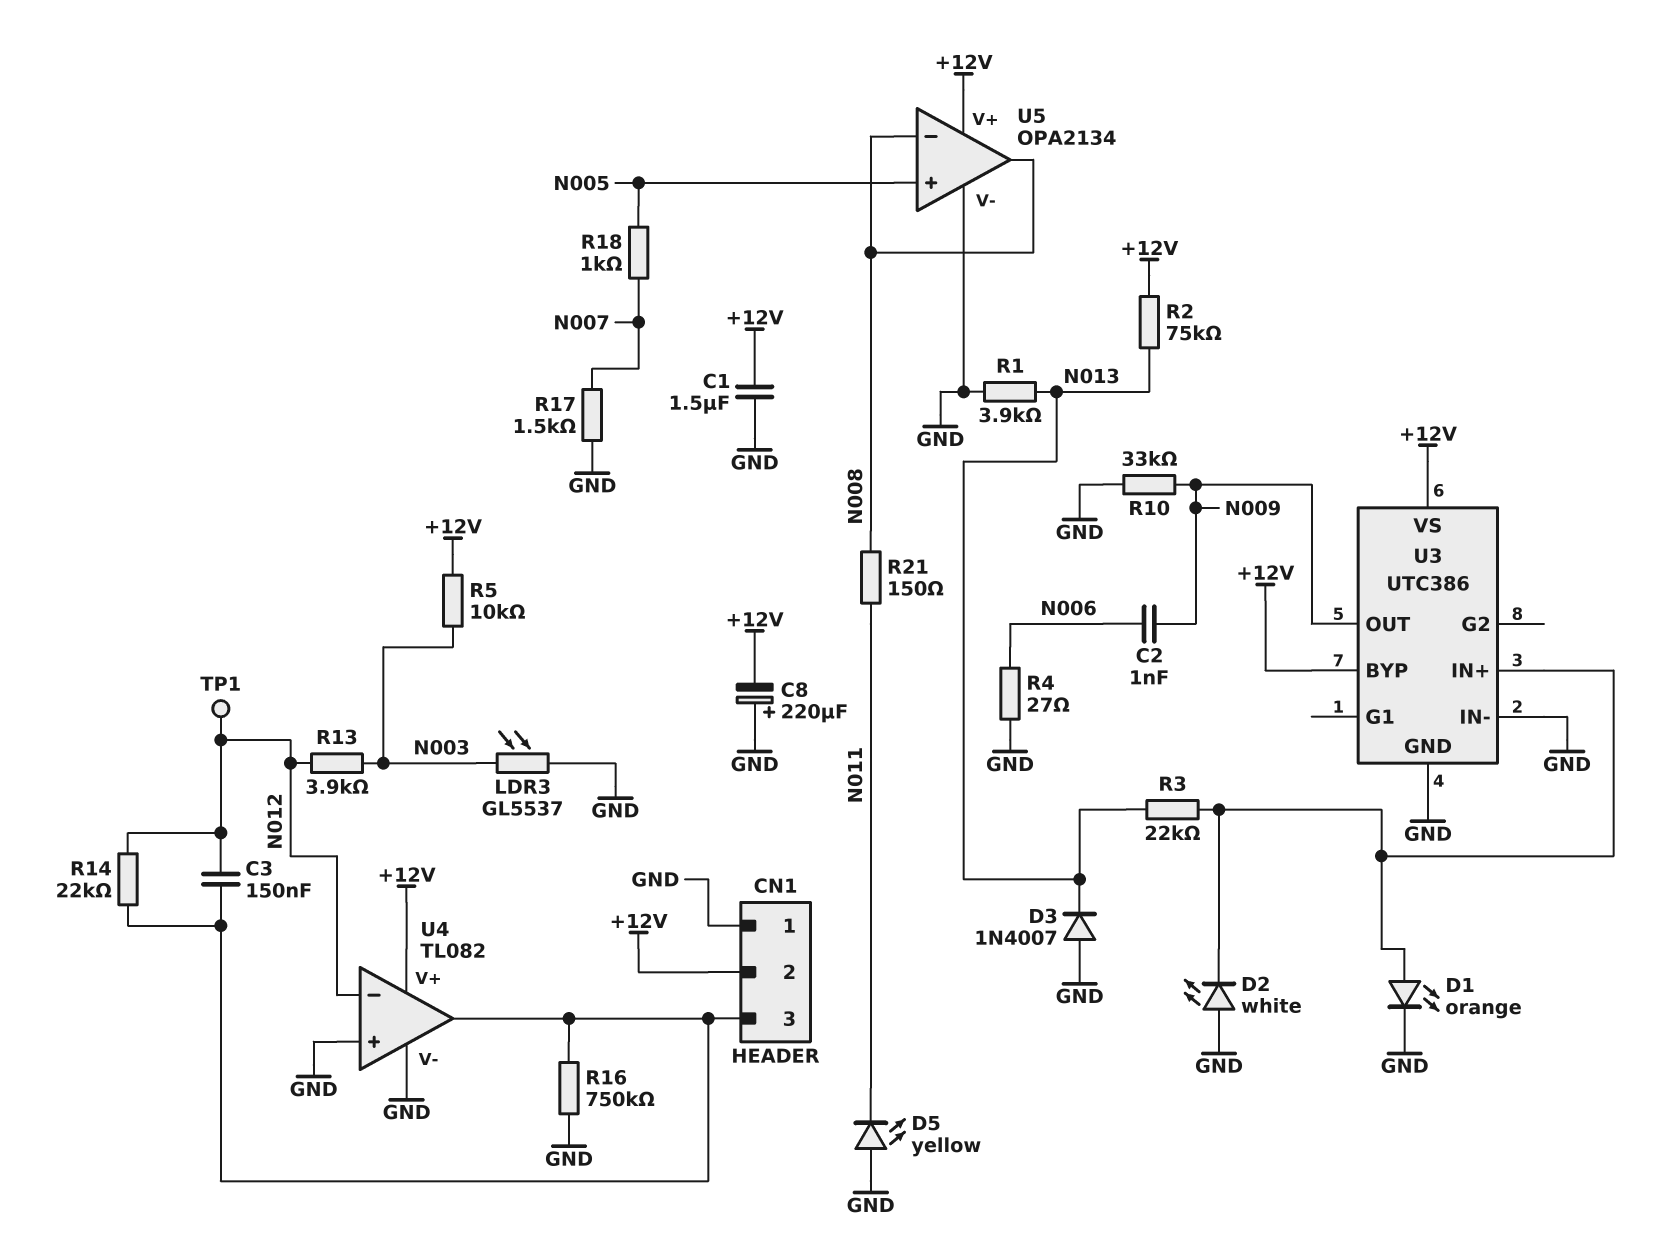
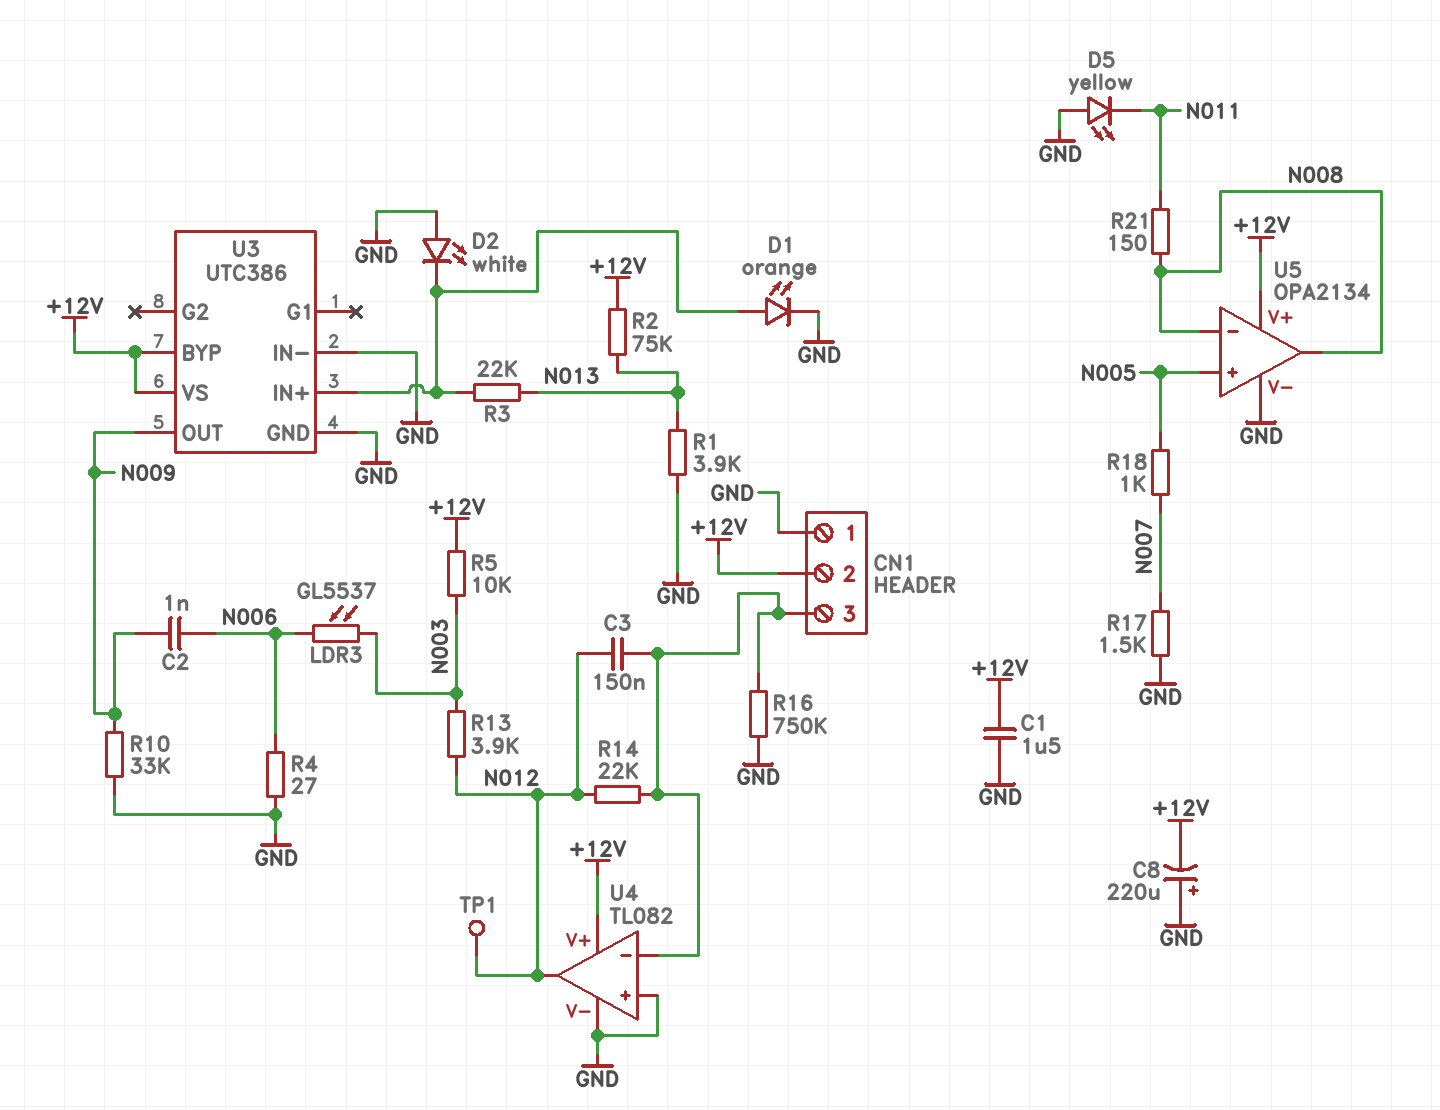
D3: diode 1N4007 (A GND, K N013) -> none
LDR3: GL5537 (GND, N003) -> GL5537 (N003, N006)
U4 pin in-: N012 -> CN1/3
U4 pin out: CN1/3 -> N012

